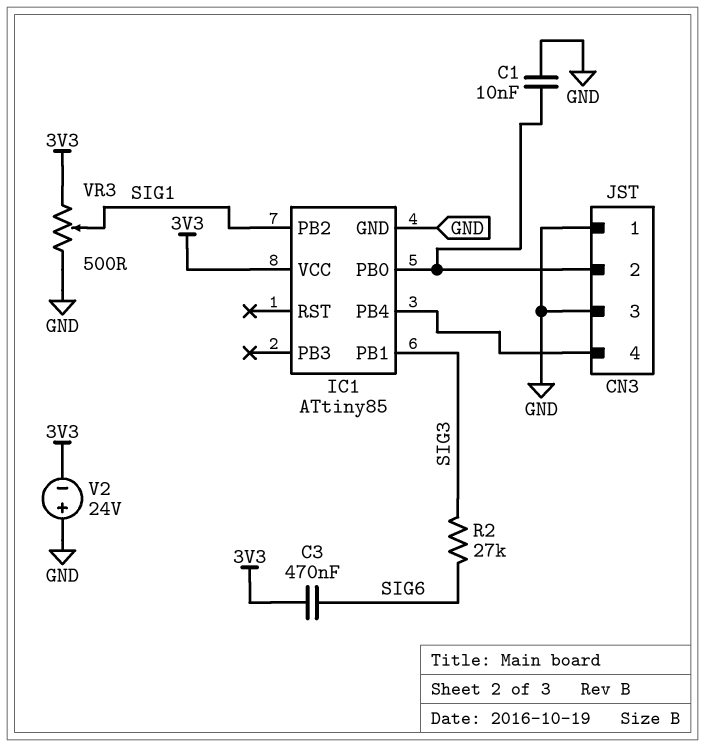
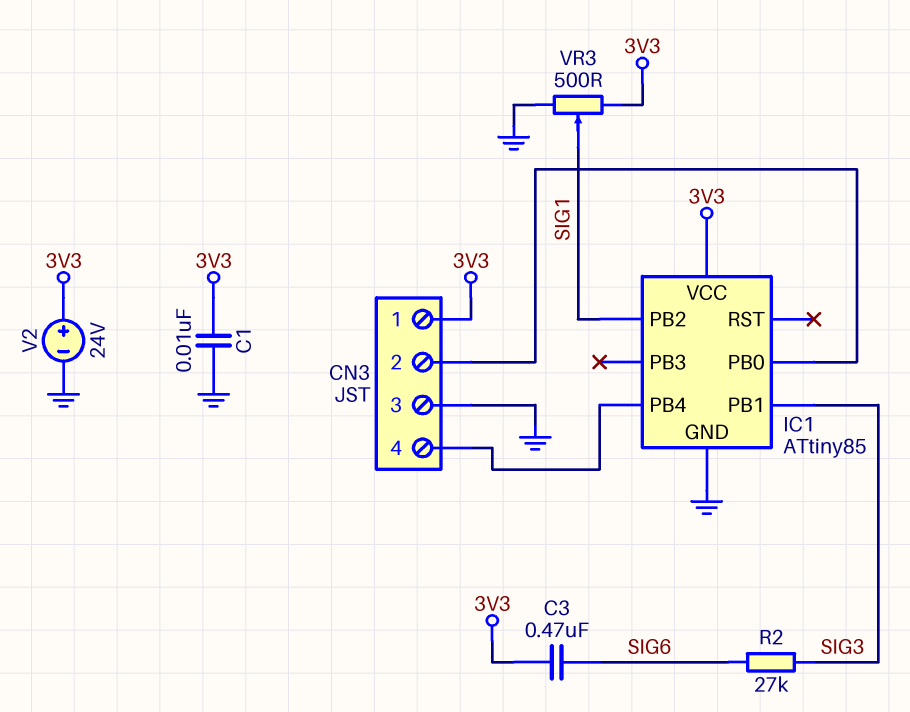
C1: 10nF (CN3/2, GND) -> 10nF (3V3, GND)
CN3 pin 1: GND -> 3V3
V2: 24V (plus GND, minus 3V3) -> 24V (plus 3V3, minus GND)

